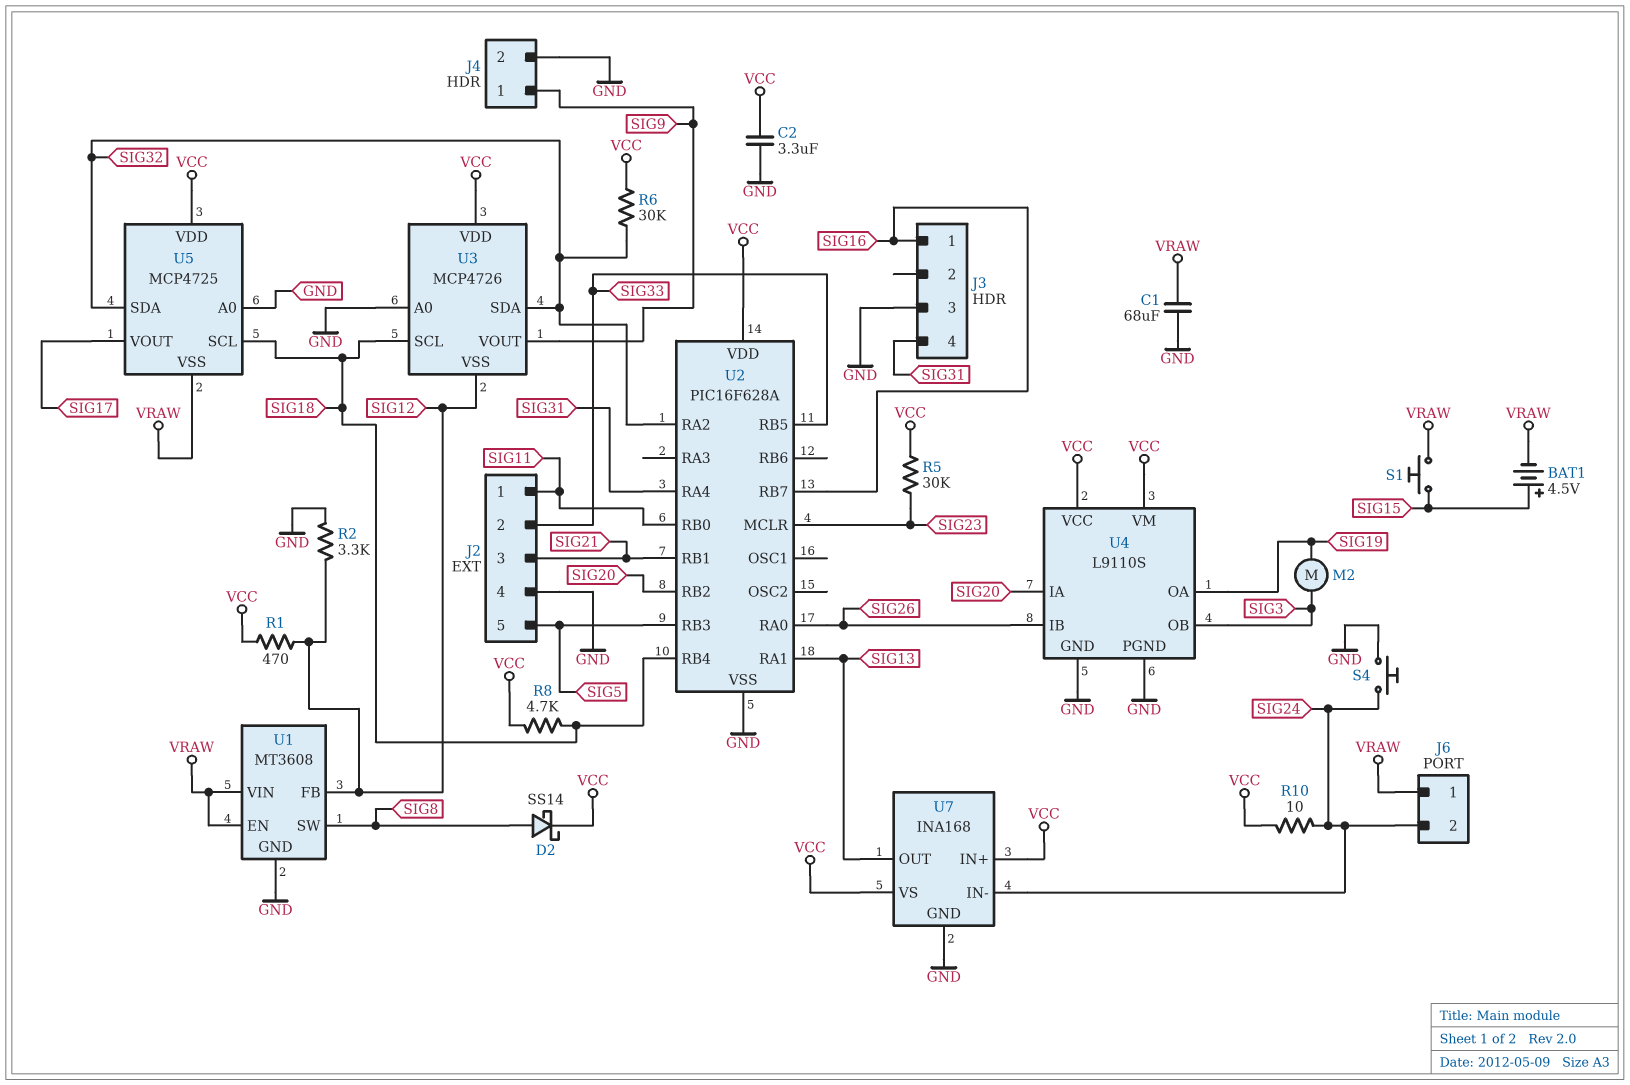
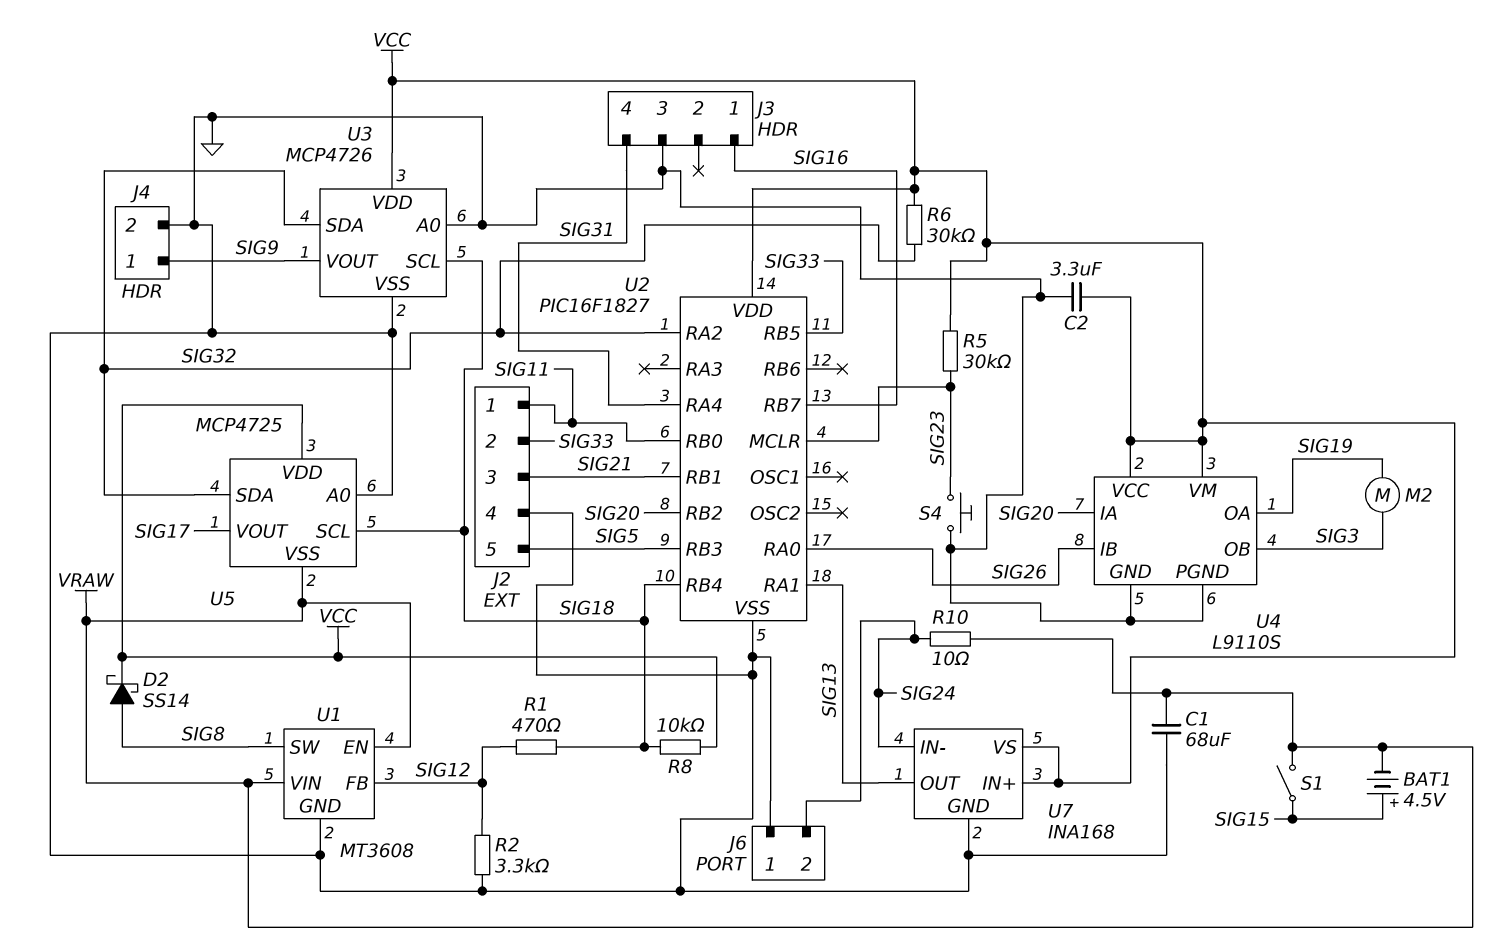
J6 pin 1: VRAW -> GND
R1: 470 (SIG12, VCC) -> 470 (SIG12, SIG18)
R8: 4.7k (SIG18, VCC) -> 10k (SIG18, VCC)
R10: 10 (SIG24, VCC) -> 10 (SIG24, VRAW)
S1: button (SIG15, VRAW) -> switch (SIG15, VRAW)
S4: button (GND, SIG24) -> button (GND, SIG23)
U2: PIC16F628A -> PIC16F1827
U3 pin VSS: SIG12 -> GND

